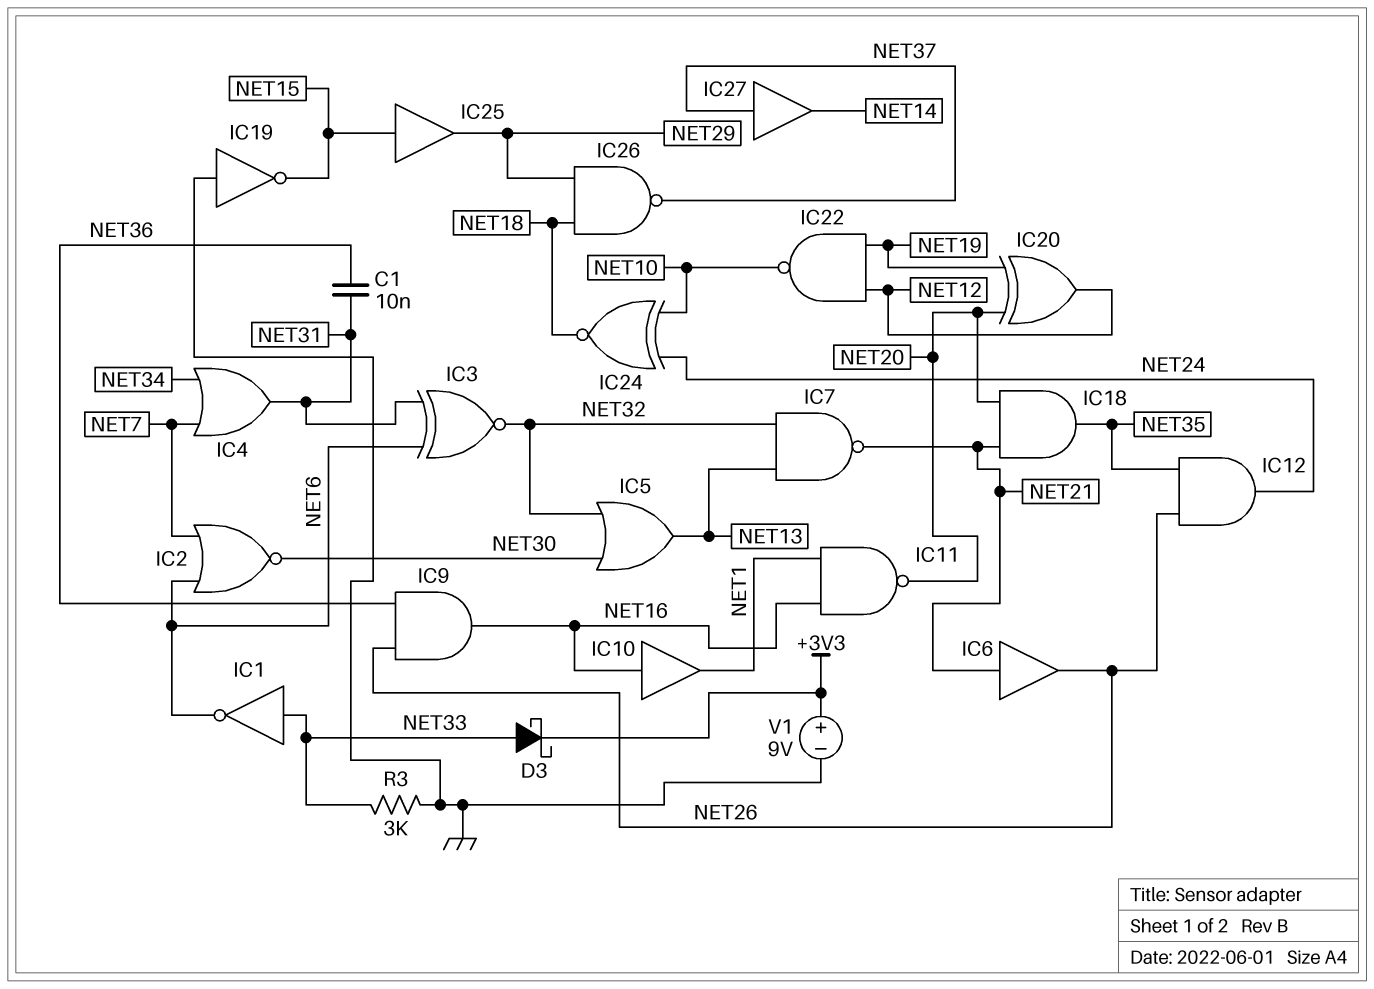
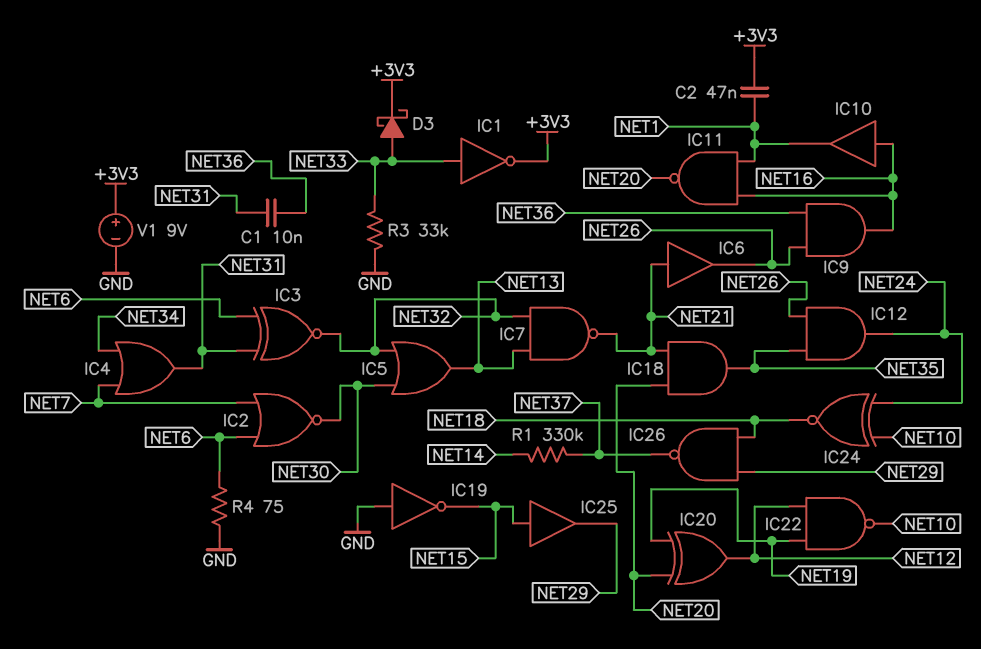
C2: none -> 47nF (+3V3, NET1)
IC1: NOT (in NET33, out NET6) -> NOT (in NET33, out +3V3)
IC27: buffer (in NET37, out NET14) -> none
R1: none -> 330k (NET14, NET37)
R3: 3k (GND, NET33) -> 33k (GND, NET33)
R4: none -> 75 (GND, NET6)

